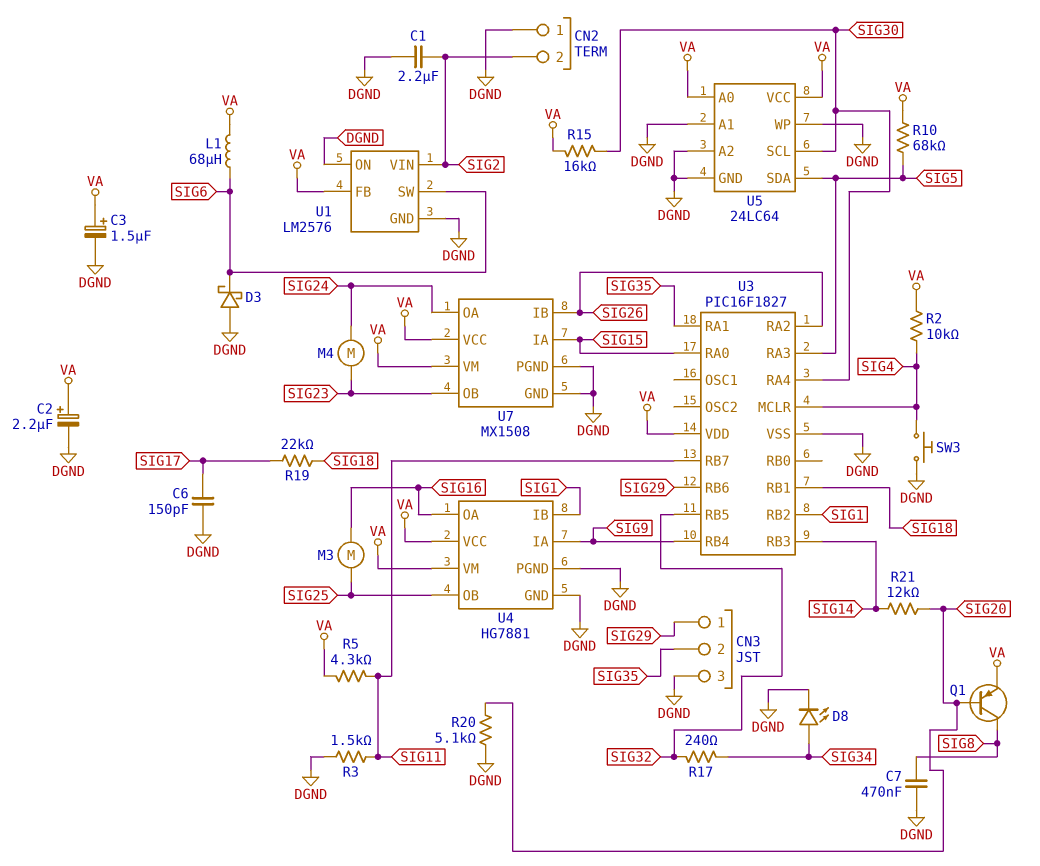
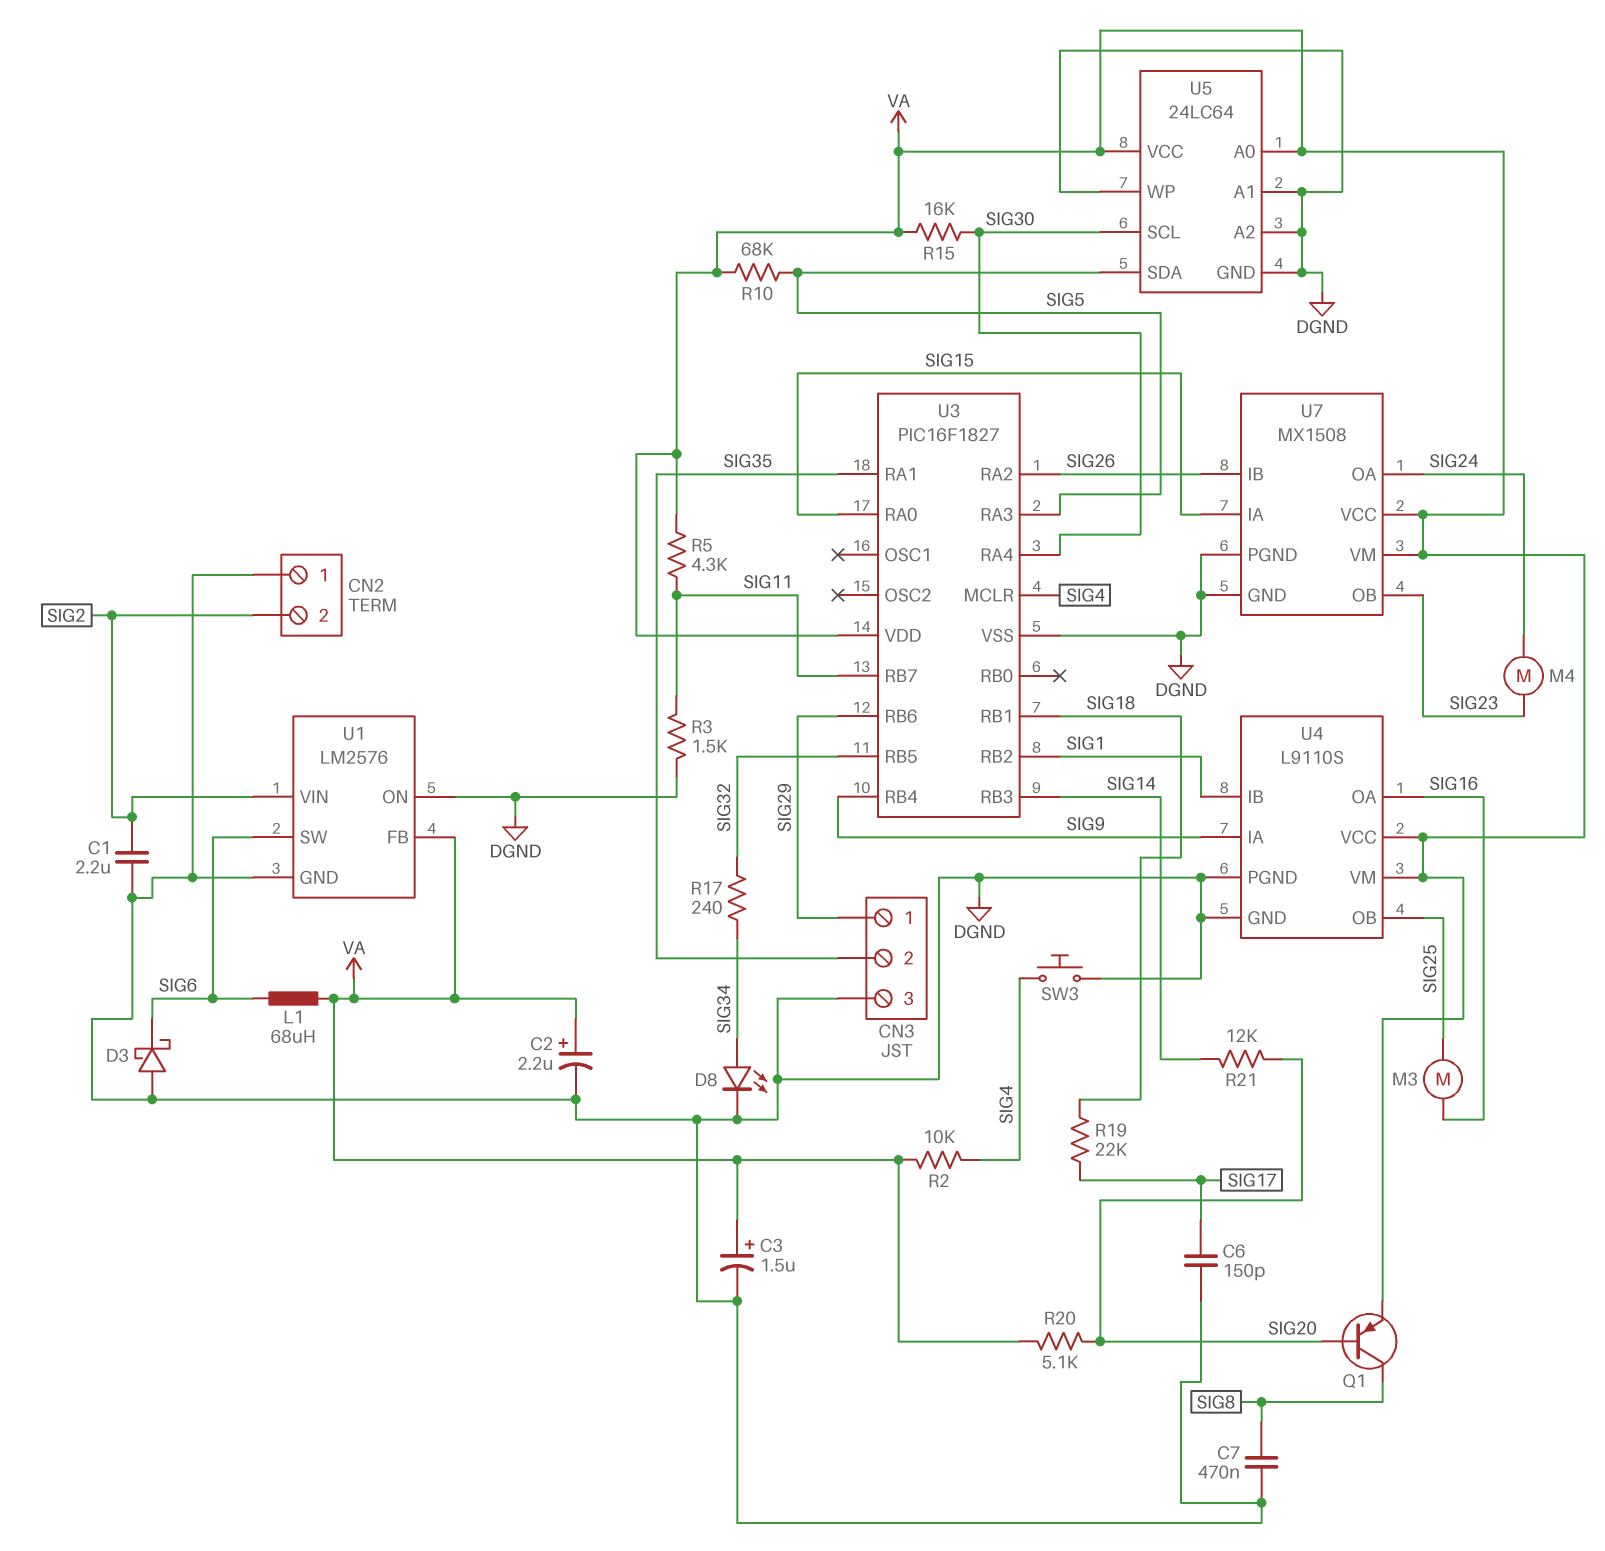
R20: 5.1k (DGND, SIG20) -> 5.1k (SIG20, VA)
U4: HG7881 -> L9110S

